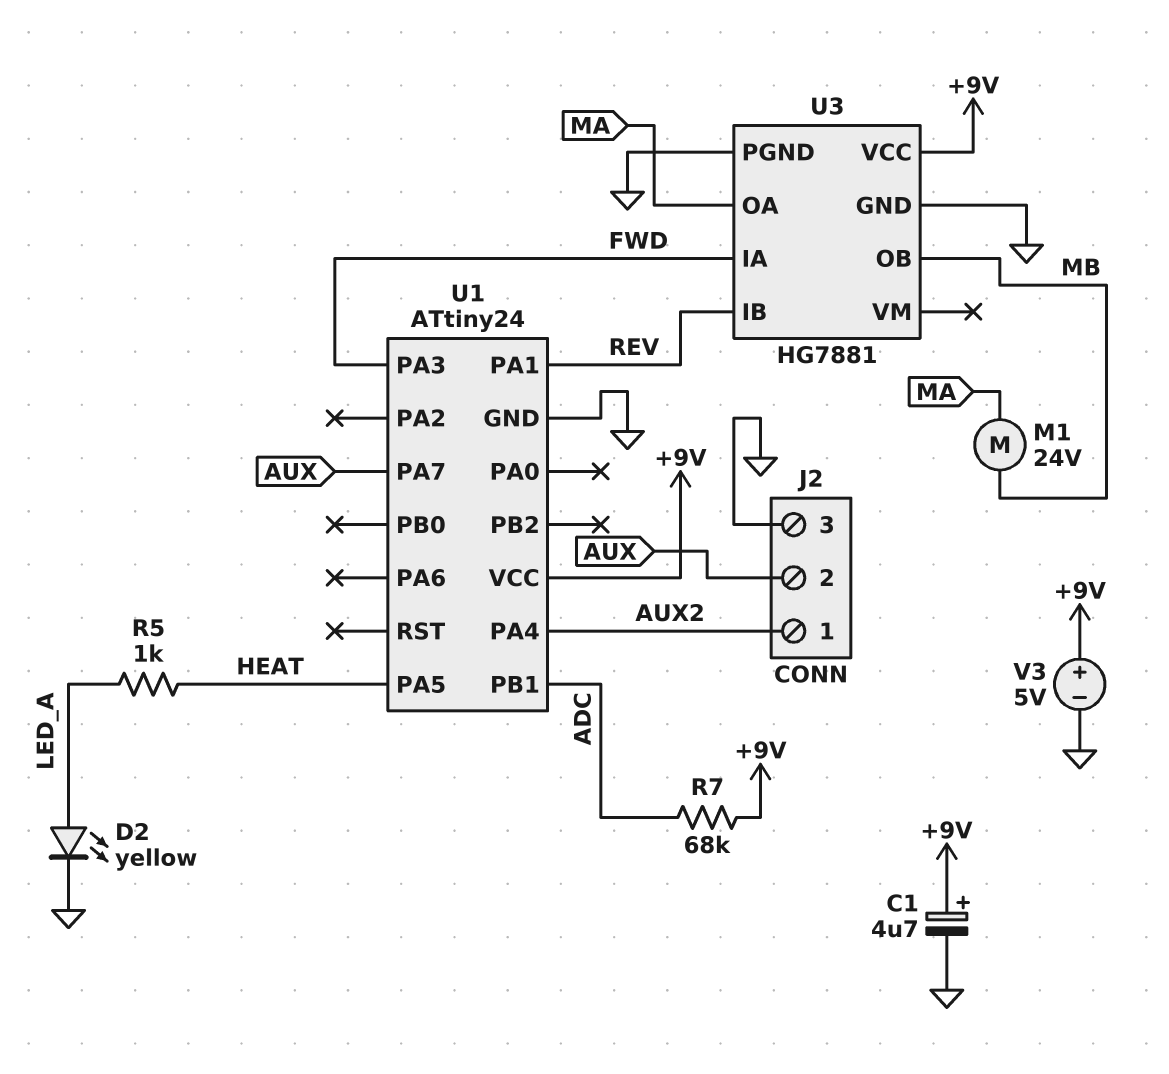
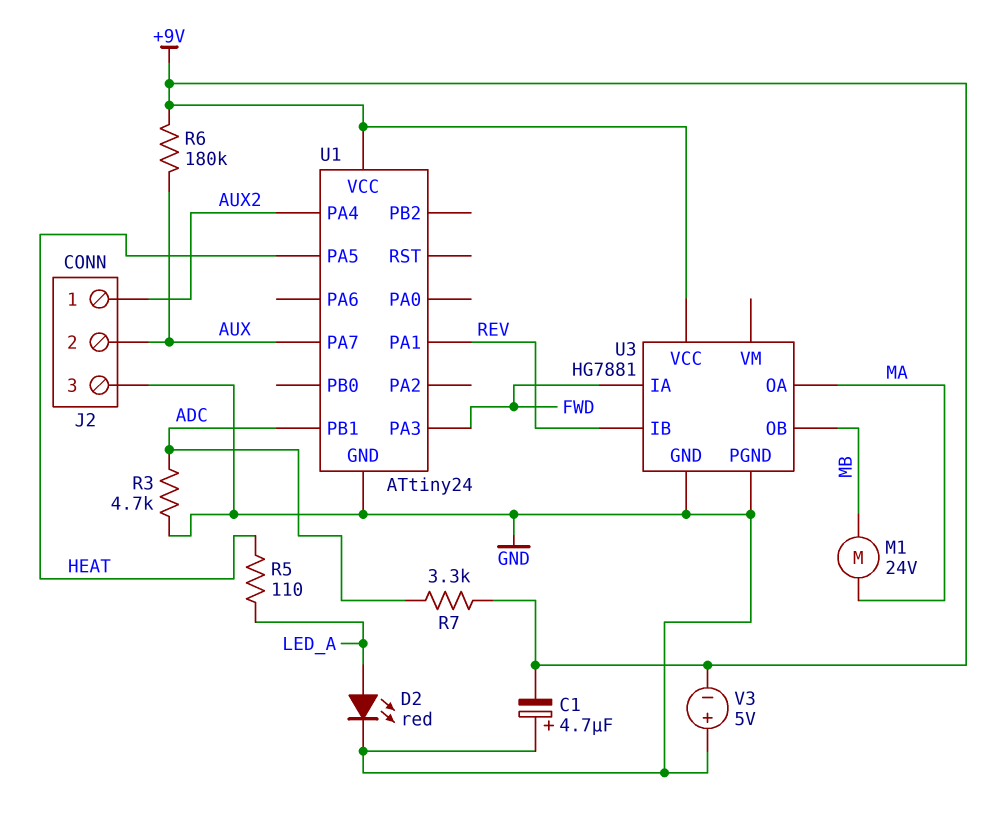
C1: 4.7uF (plus +9V, minus GND) -> 4.7uF (plus GND, minus +9V)
D2: LED yellow (A LED_A, K GND) -> LED red (A LED_A, K GND)
R3: none -> 4.7k (ADC, GND)
R5: 1k (HEAT, LED_A) -> 110 (HEAT, LED_A)
R6: none -> 180k (+9V, AUX)
R7: 68k (+9V, ADC) -> 3.3k (+9V, ADC)
V3: 5V (plus +9V, minus GND) -> 5V (plus GND, minus +9V)

